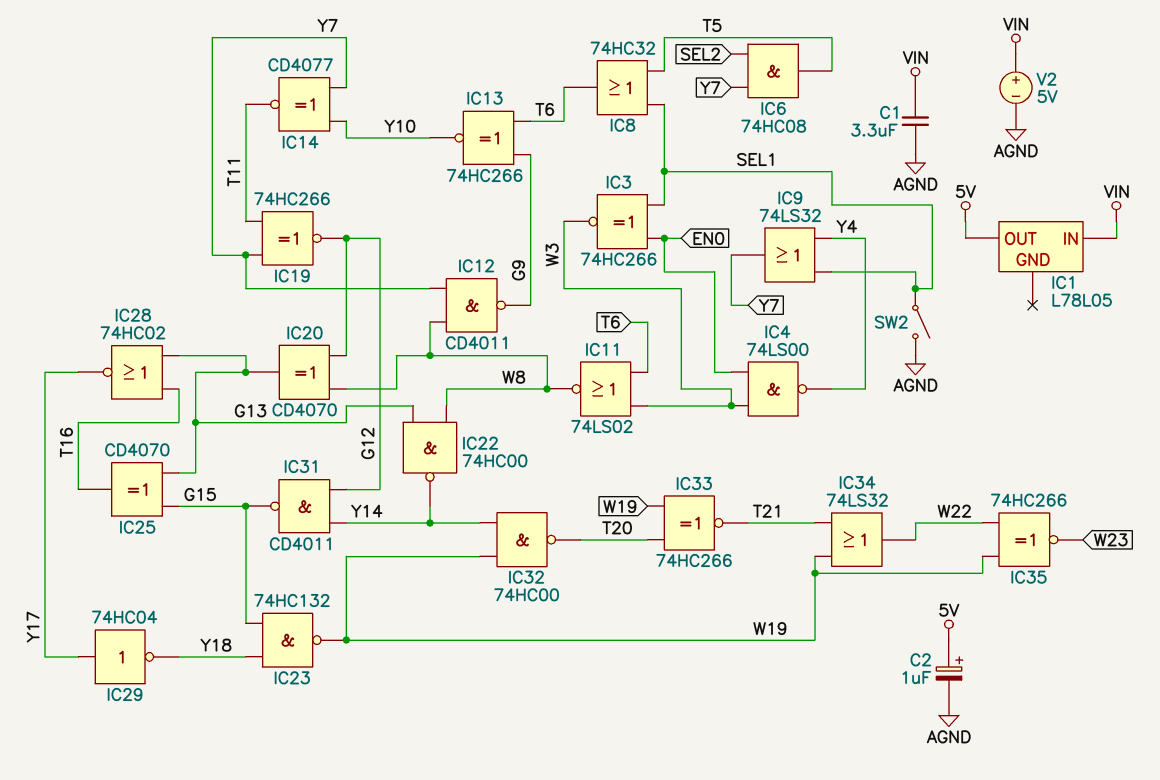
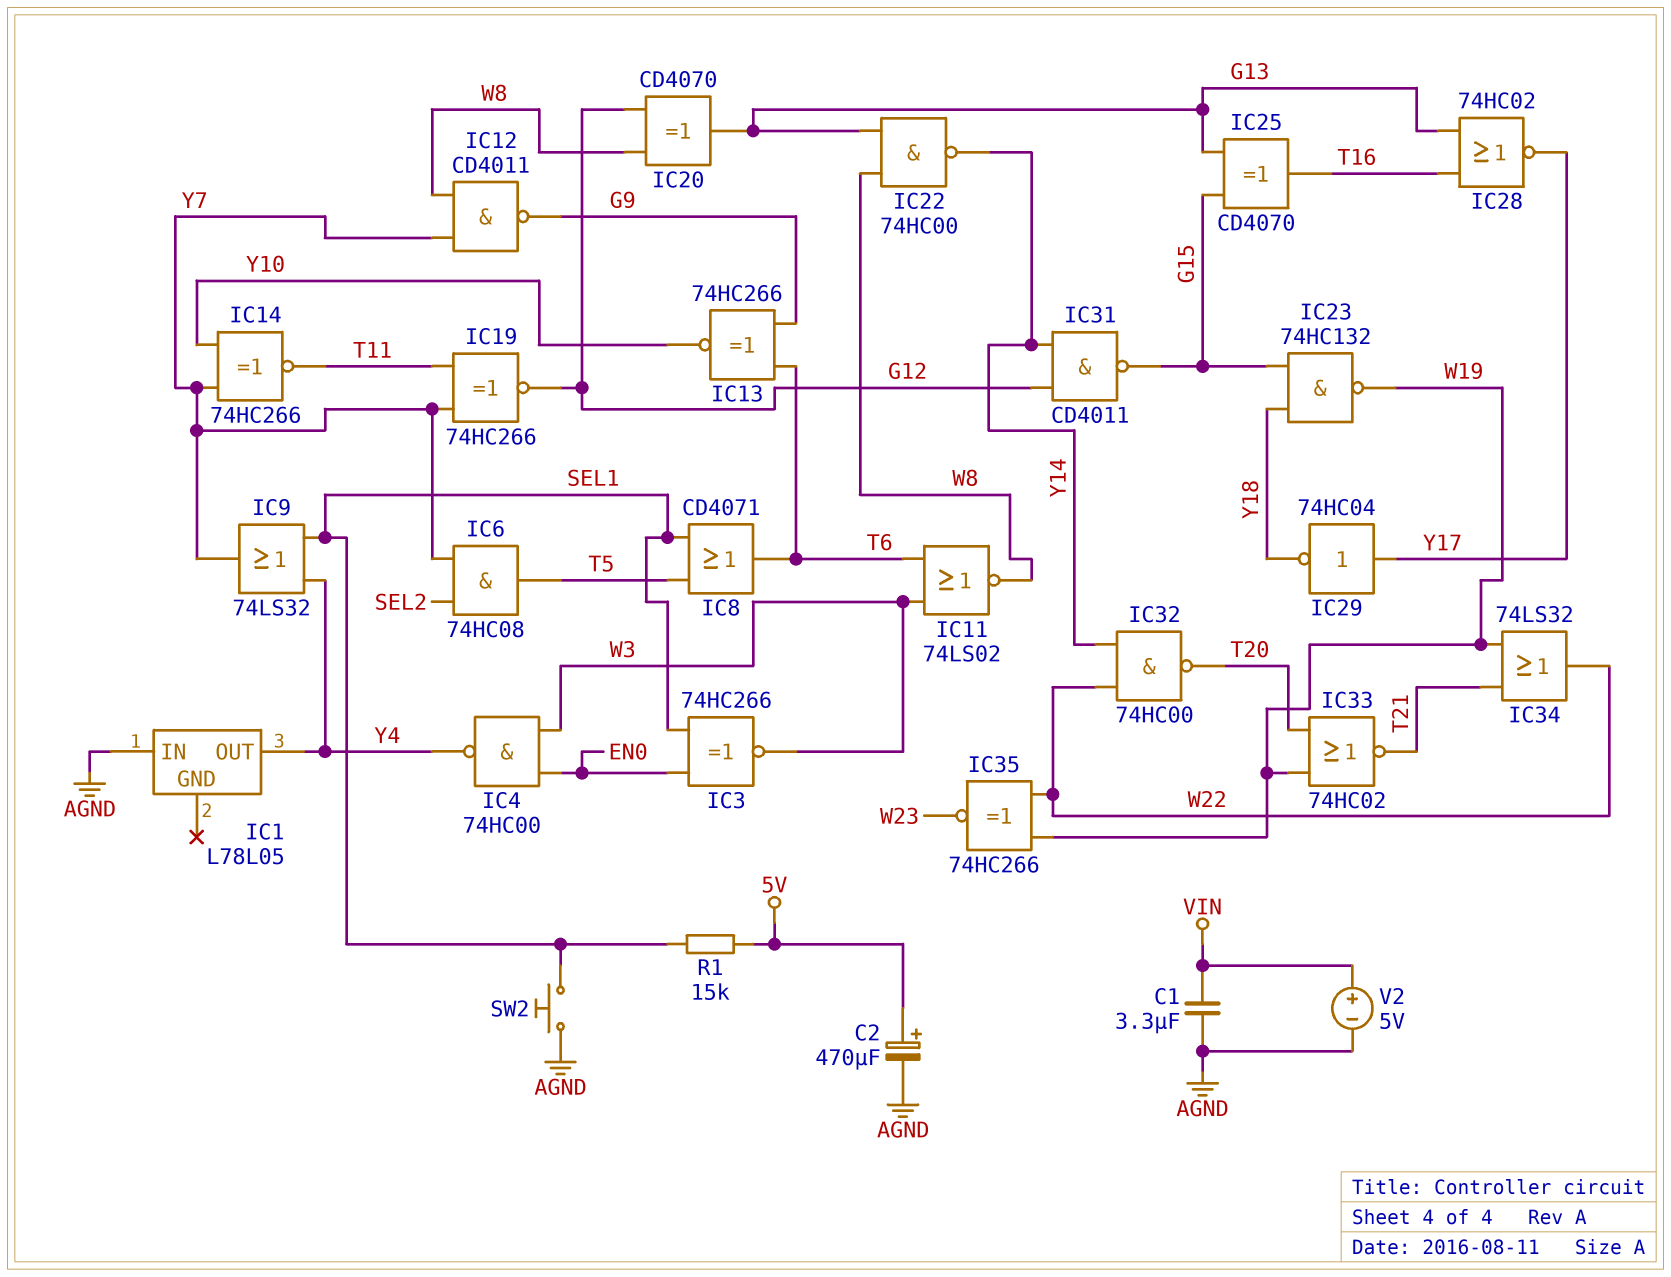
C2: 1uF (plus 5V, minus AGND) -> 470uF (plus 5V, minus AGND)
IC1 pin IN: VIN -> AGND
IC1 pin OUT: 5V -> Y4
IC4: NAND 74LS00 (in EN0, in W3, out Y4) -> NAND 74HC00 (in EN0, in W3, out Y4)
IC8: OR 74HC32 (in SEL1, in T5, out T6) -> OR CD4071 (in SEL1, in T5, out T6)
IC14: XNOR CD4077 (in Y7, in Y10, out T11) -> XNOR 74HC266 (in Y7, in Y10, out T11)
IC32: NAND 74HC00 (in W19, in Y14, out T20) -> NAND 74HC00 (in W22, in Y14, out T20)
IC33: XNOR 74HC266 (in T20, in W19, out T21) -> NOR 74HC02 (in T20, in W19, out T21)
R1: none -> 15k (5V, SEL1)
SW2: switch (AGND, SEL1) -> button (AGND, SEL1)

